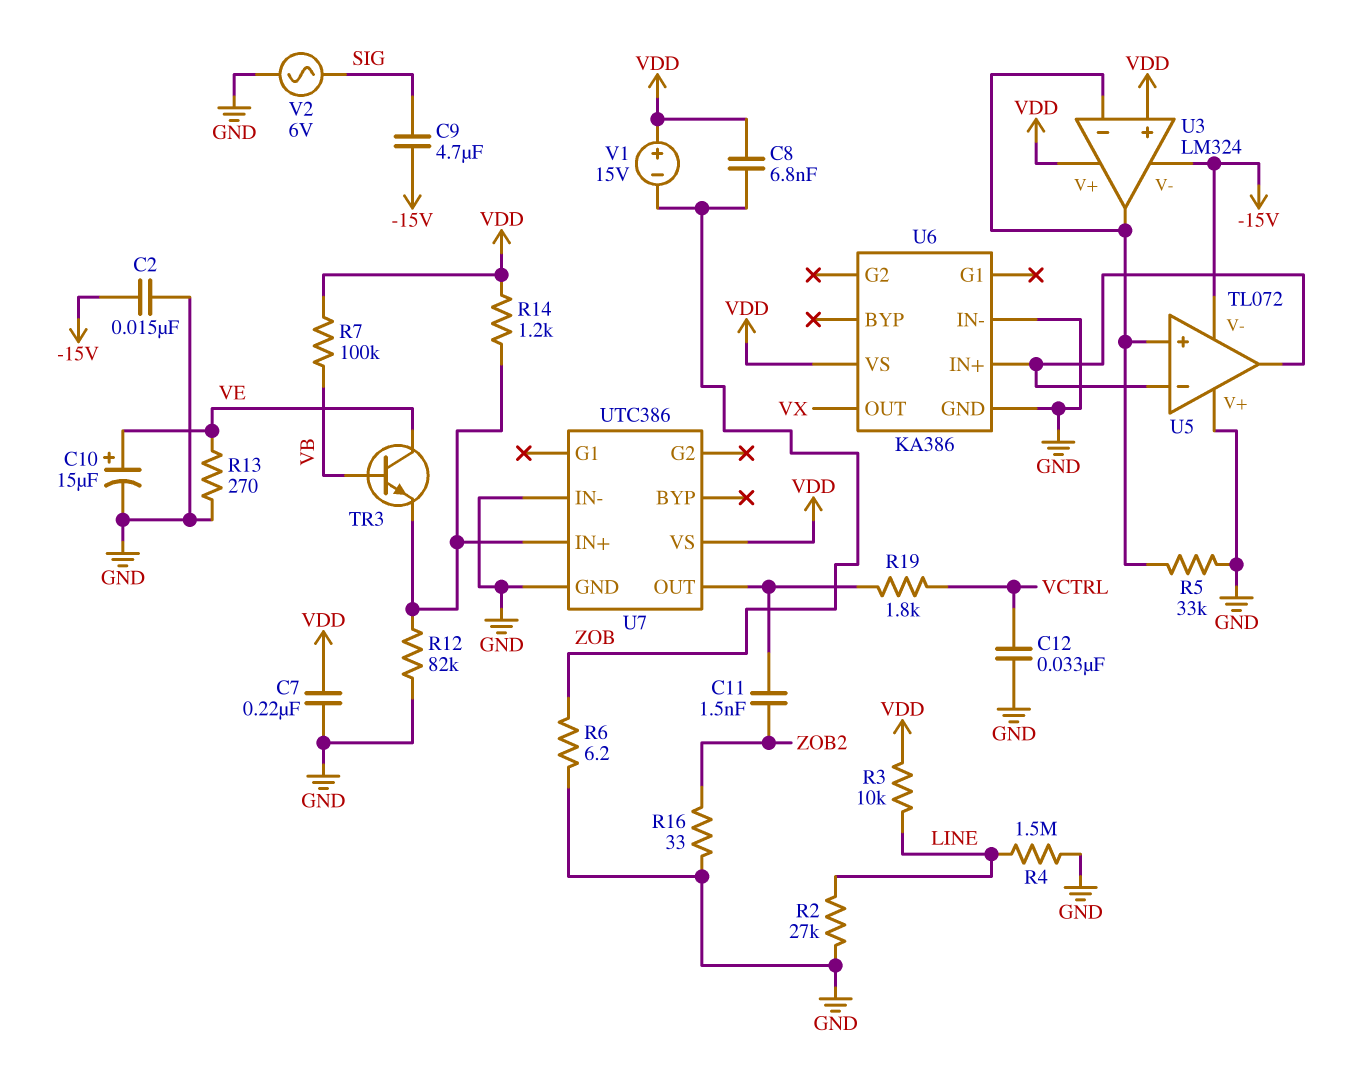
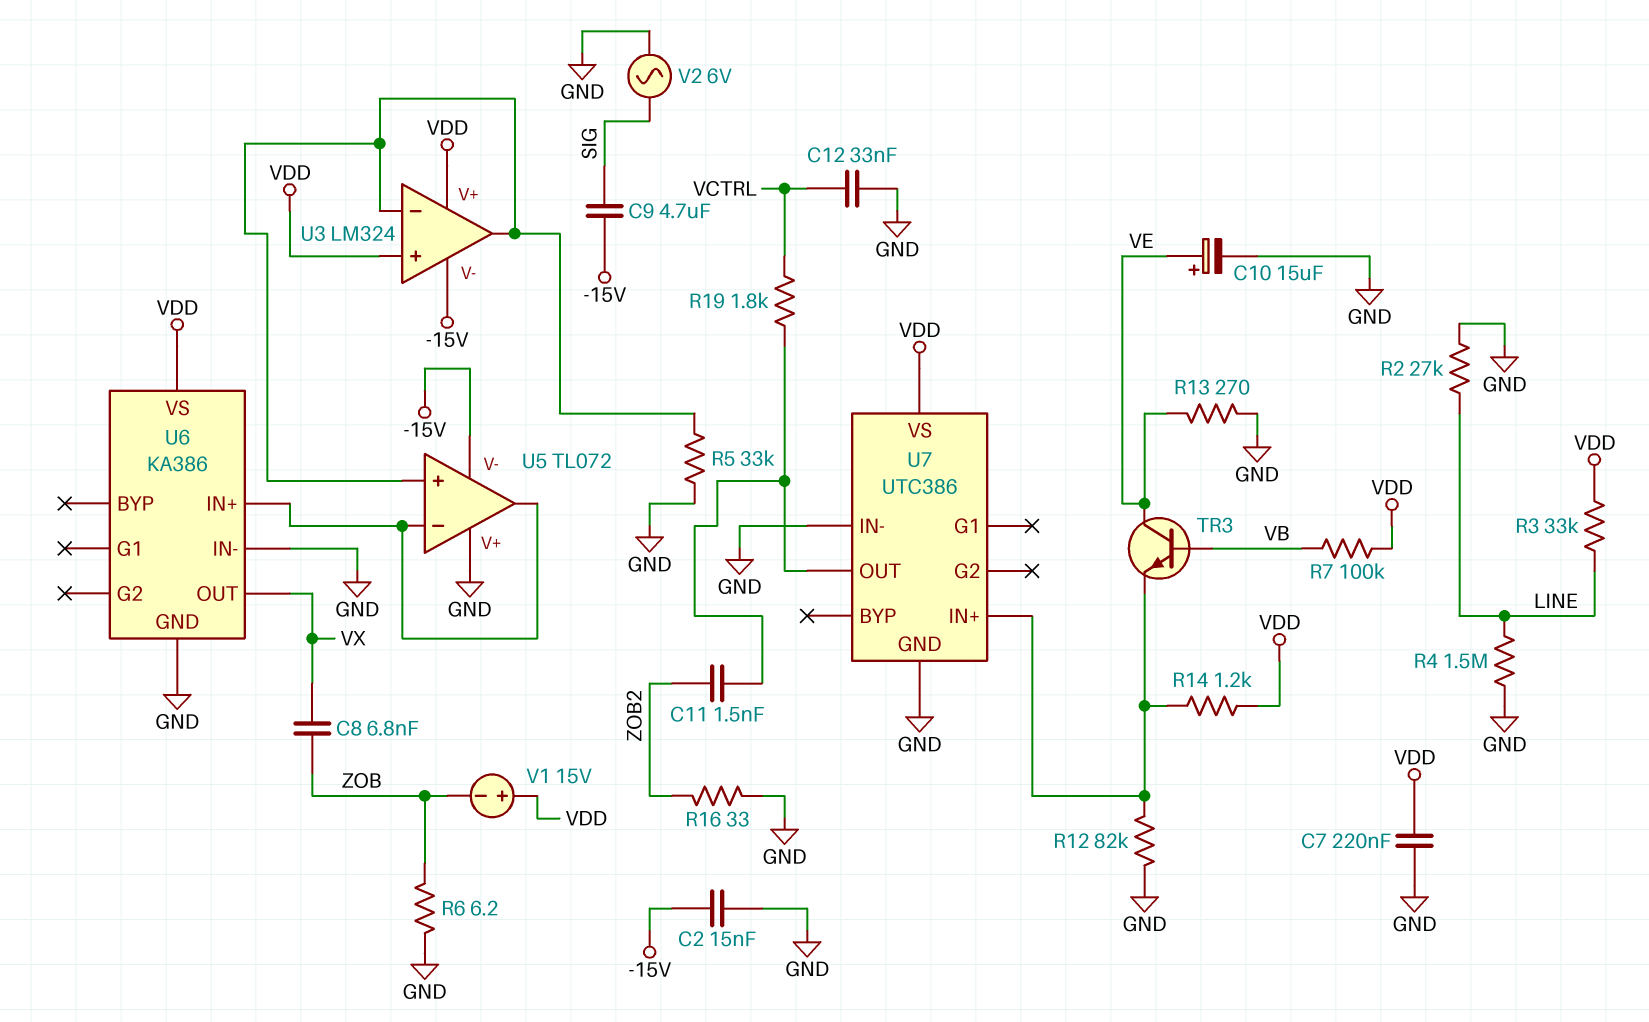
C8: 6.8nF (VDD, ZOB) -> 6.8nF (VX, ZOB)
R3: 10k (LINE, VDD) -> 33k (LINE, VDD)

